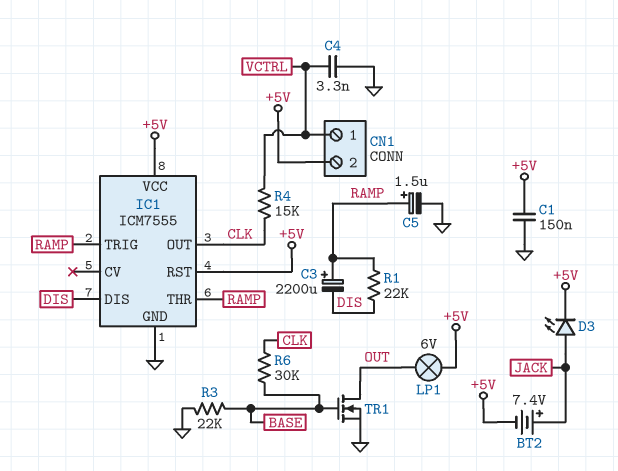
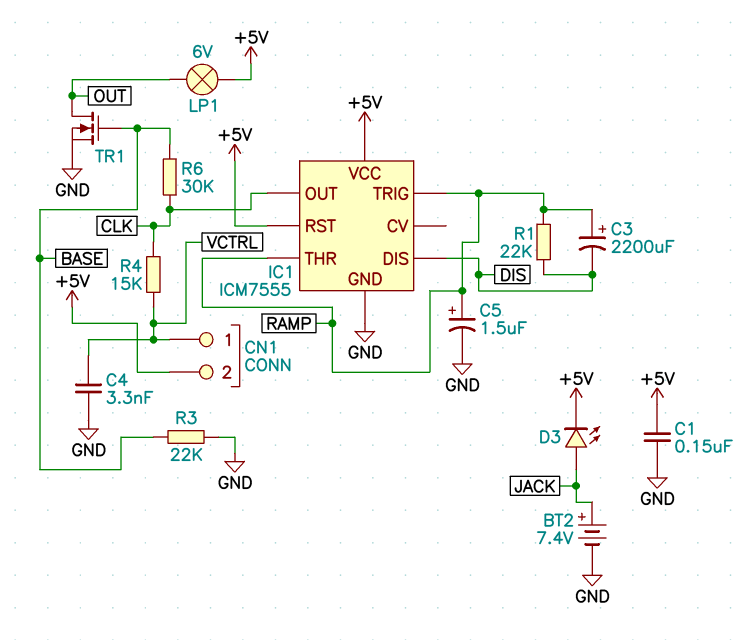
BT2: 7.4V (plus JACK, minus +5V) -> 7.4V (plus JACK, minus GND)

